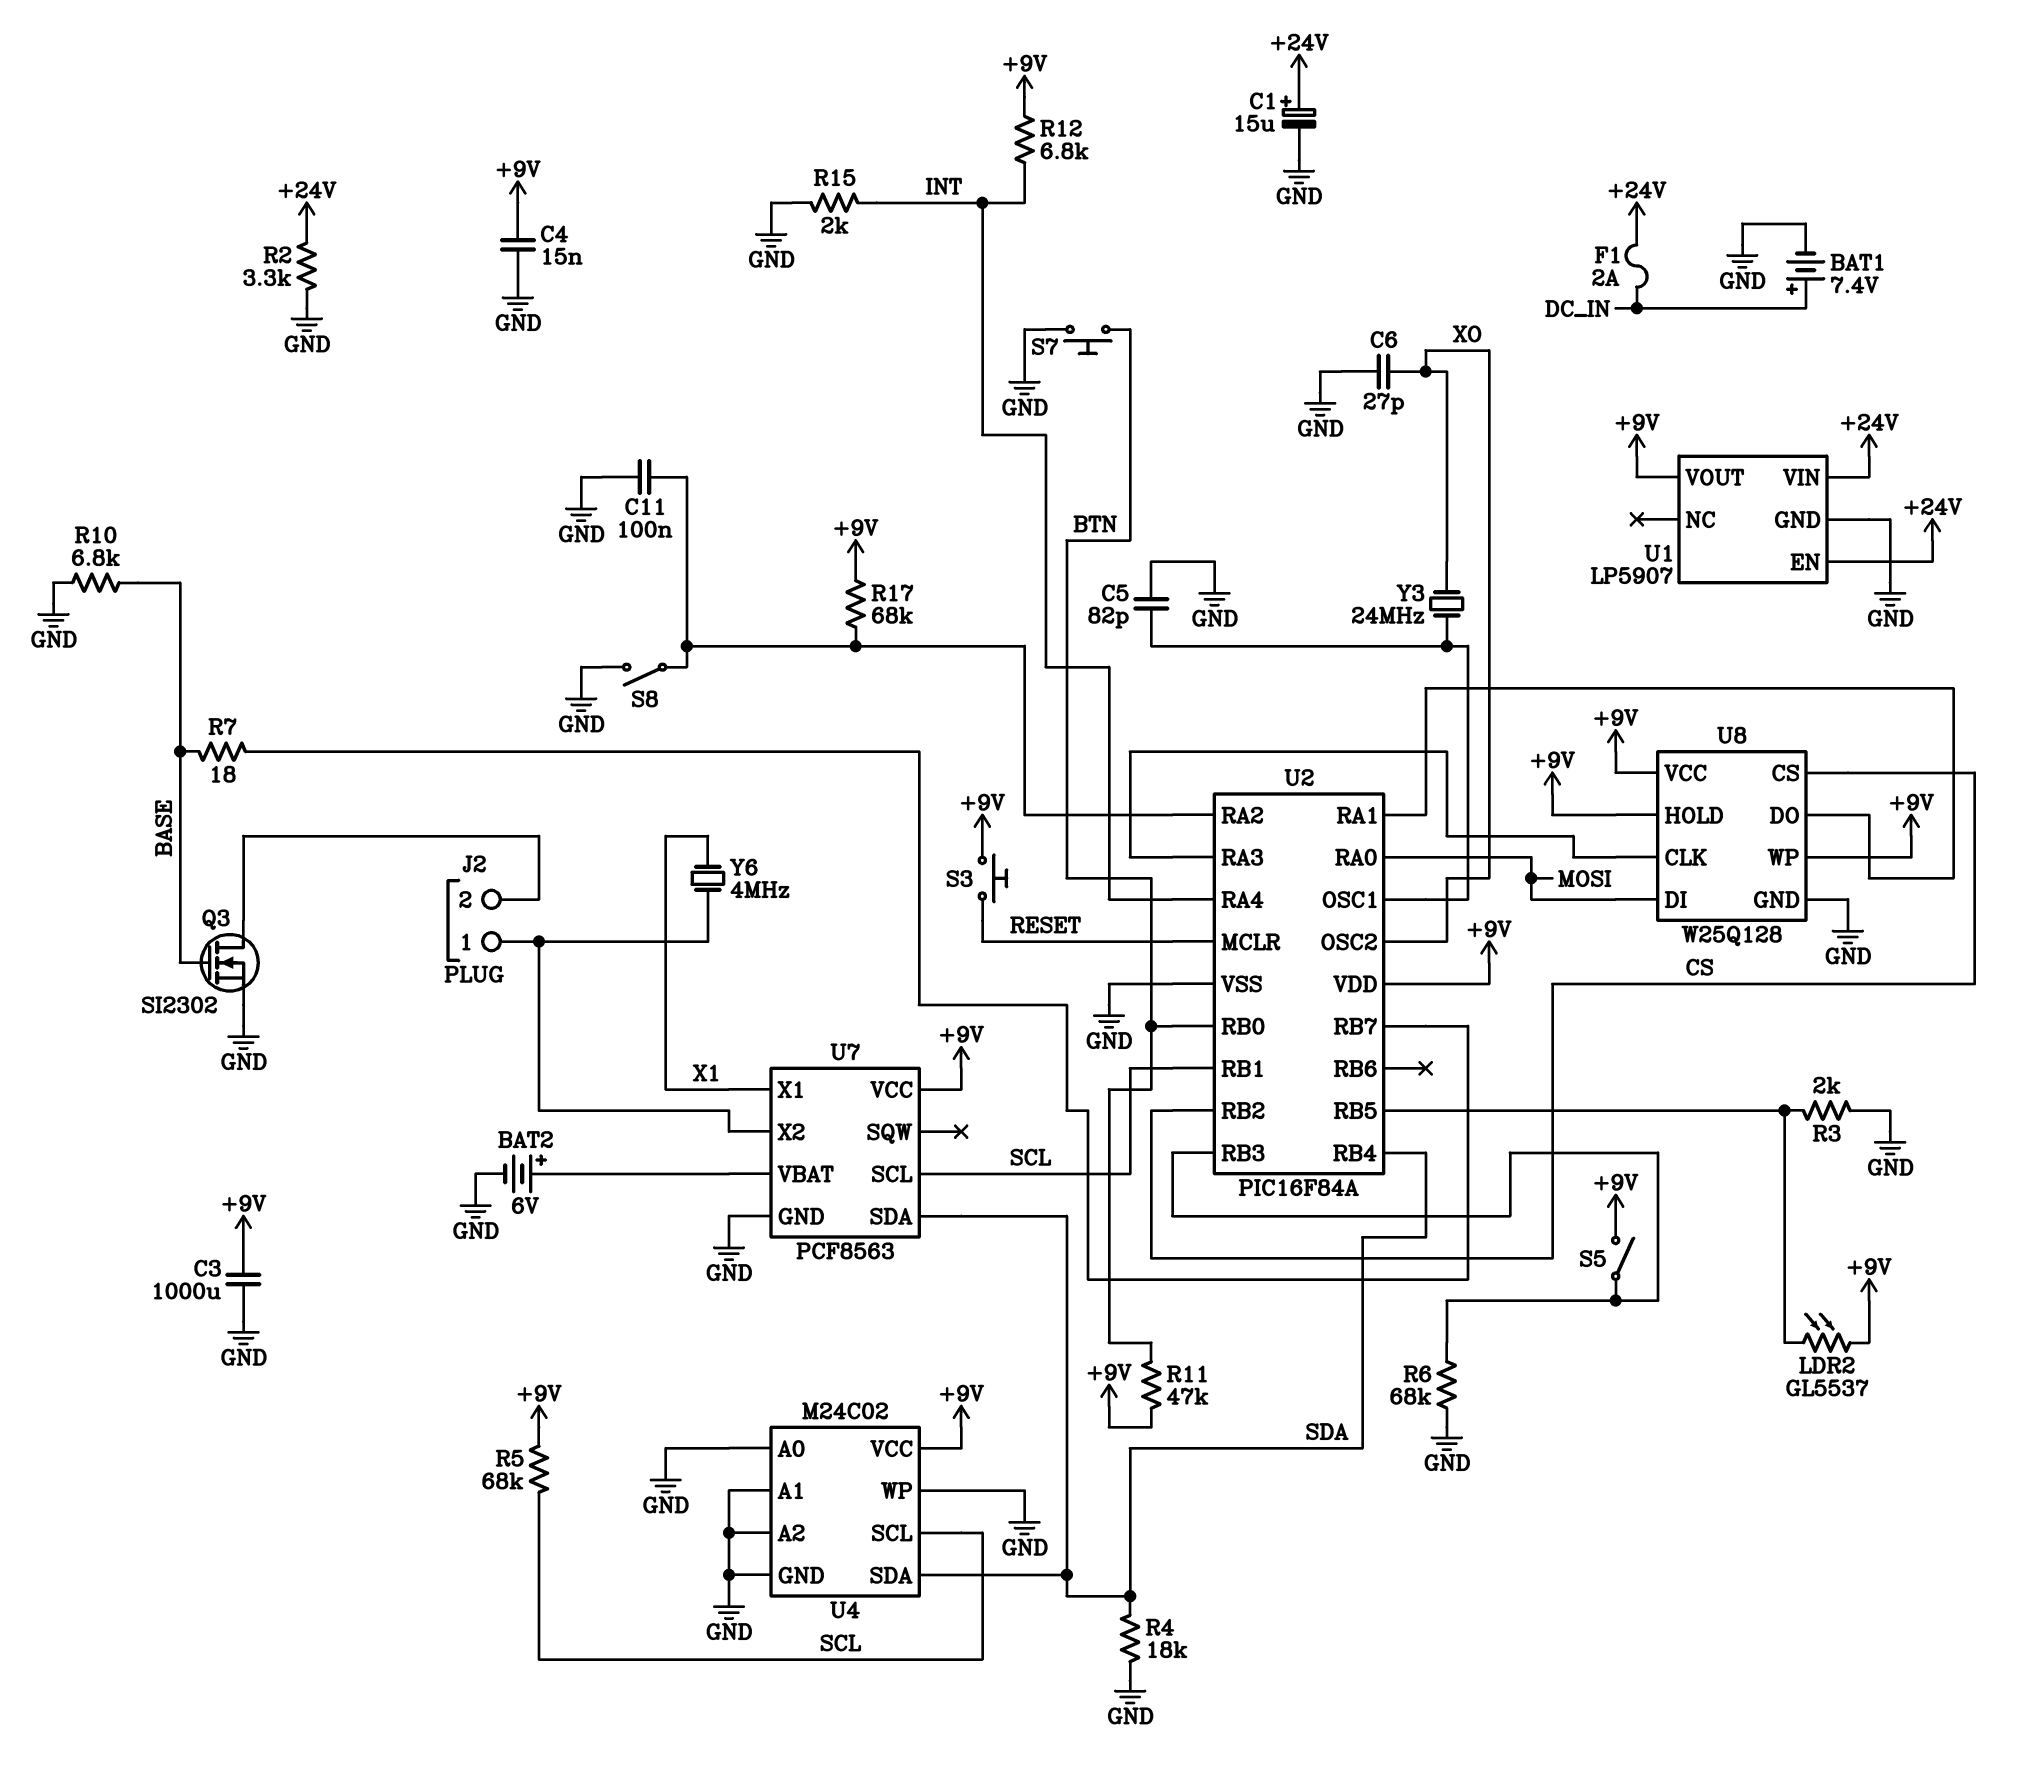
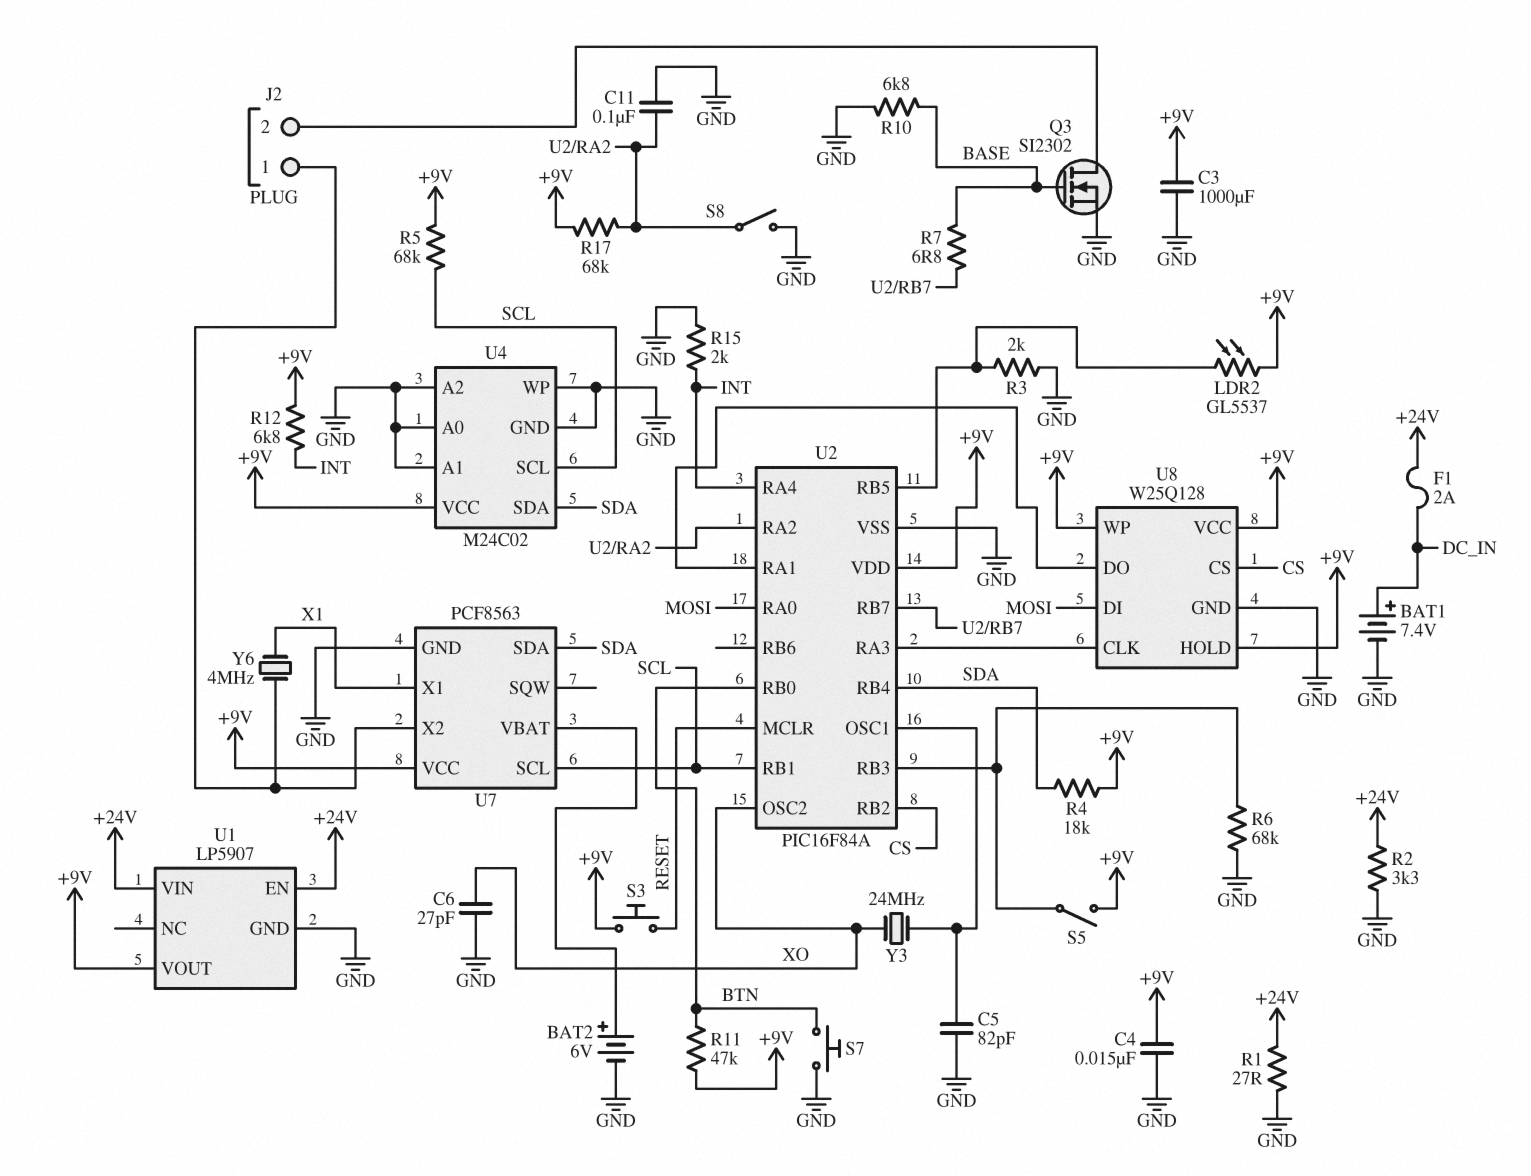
C1: 15uF (plus +24V, minus GND) -> none
R1: none -> 27 (+24V, GND)
R4: 18k (GND, SDA) -> 18k (+9V, SDA)
R7: 18 (BASE, U2/RB7) -> 6.8 (BASE, U2/RB7)

